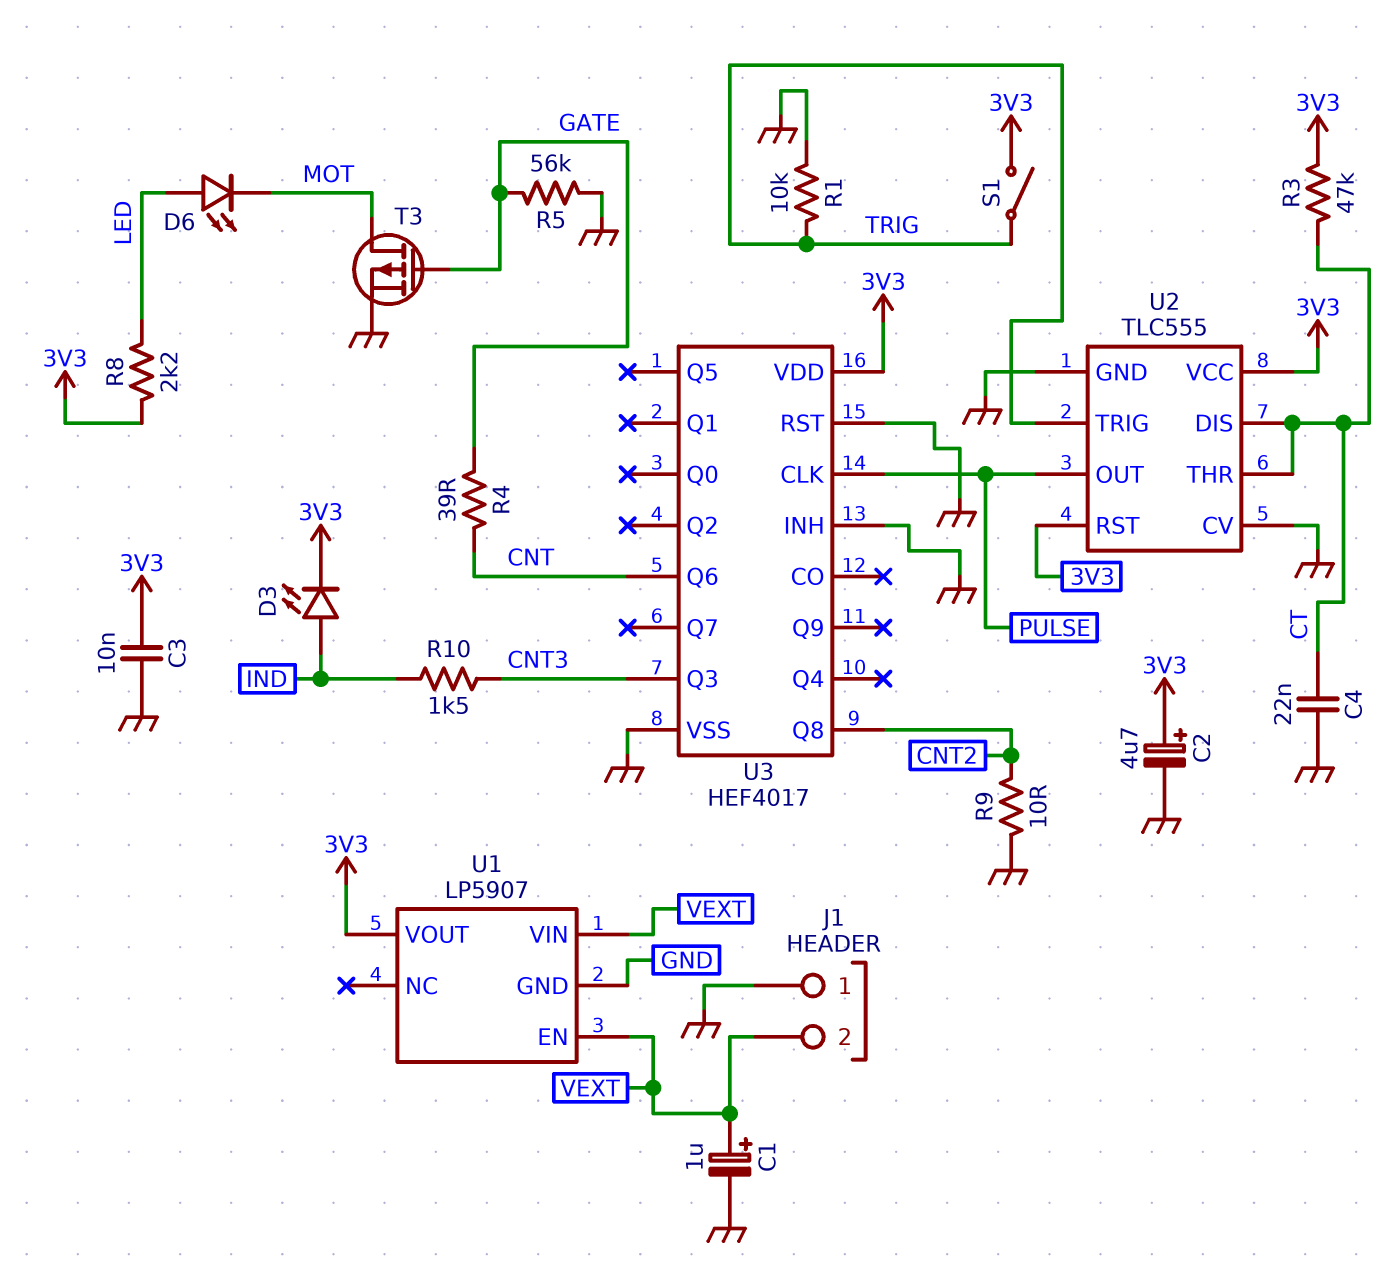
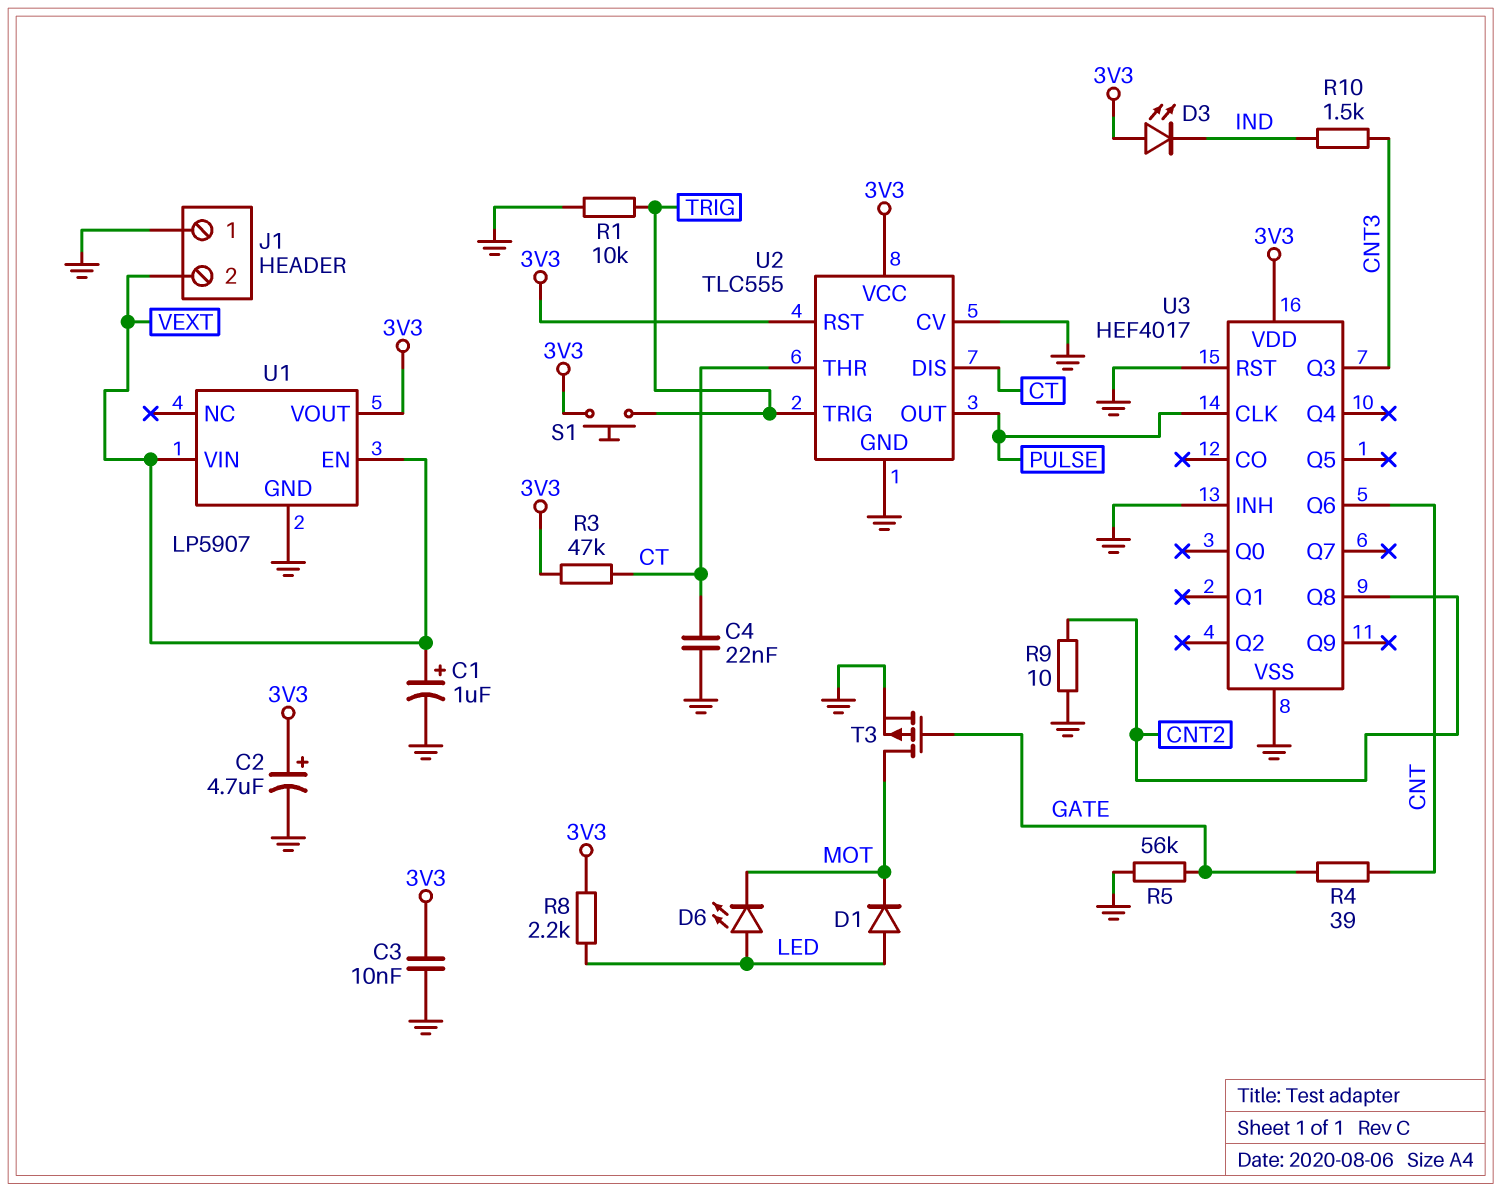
D1: none -> diode (A LED, K MOT)
D3: LED (A IND, K 3V3) -> LED (A 3V3, K IND)
S1: switch (3V3, TRIG) -> button (3V3, TRIG)

